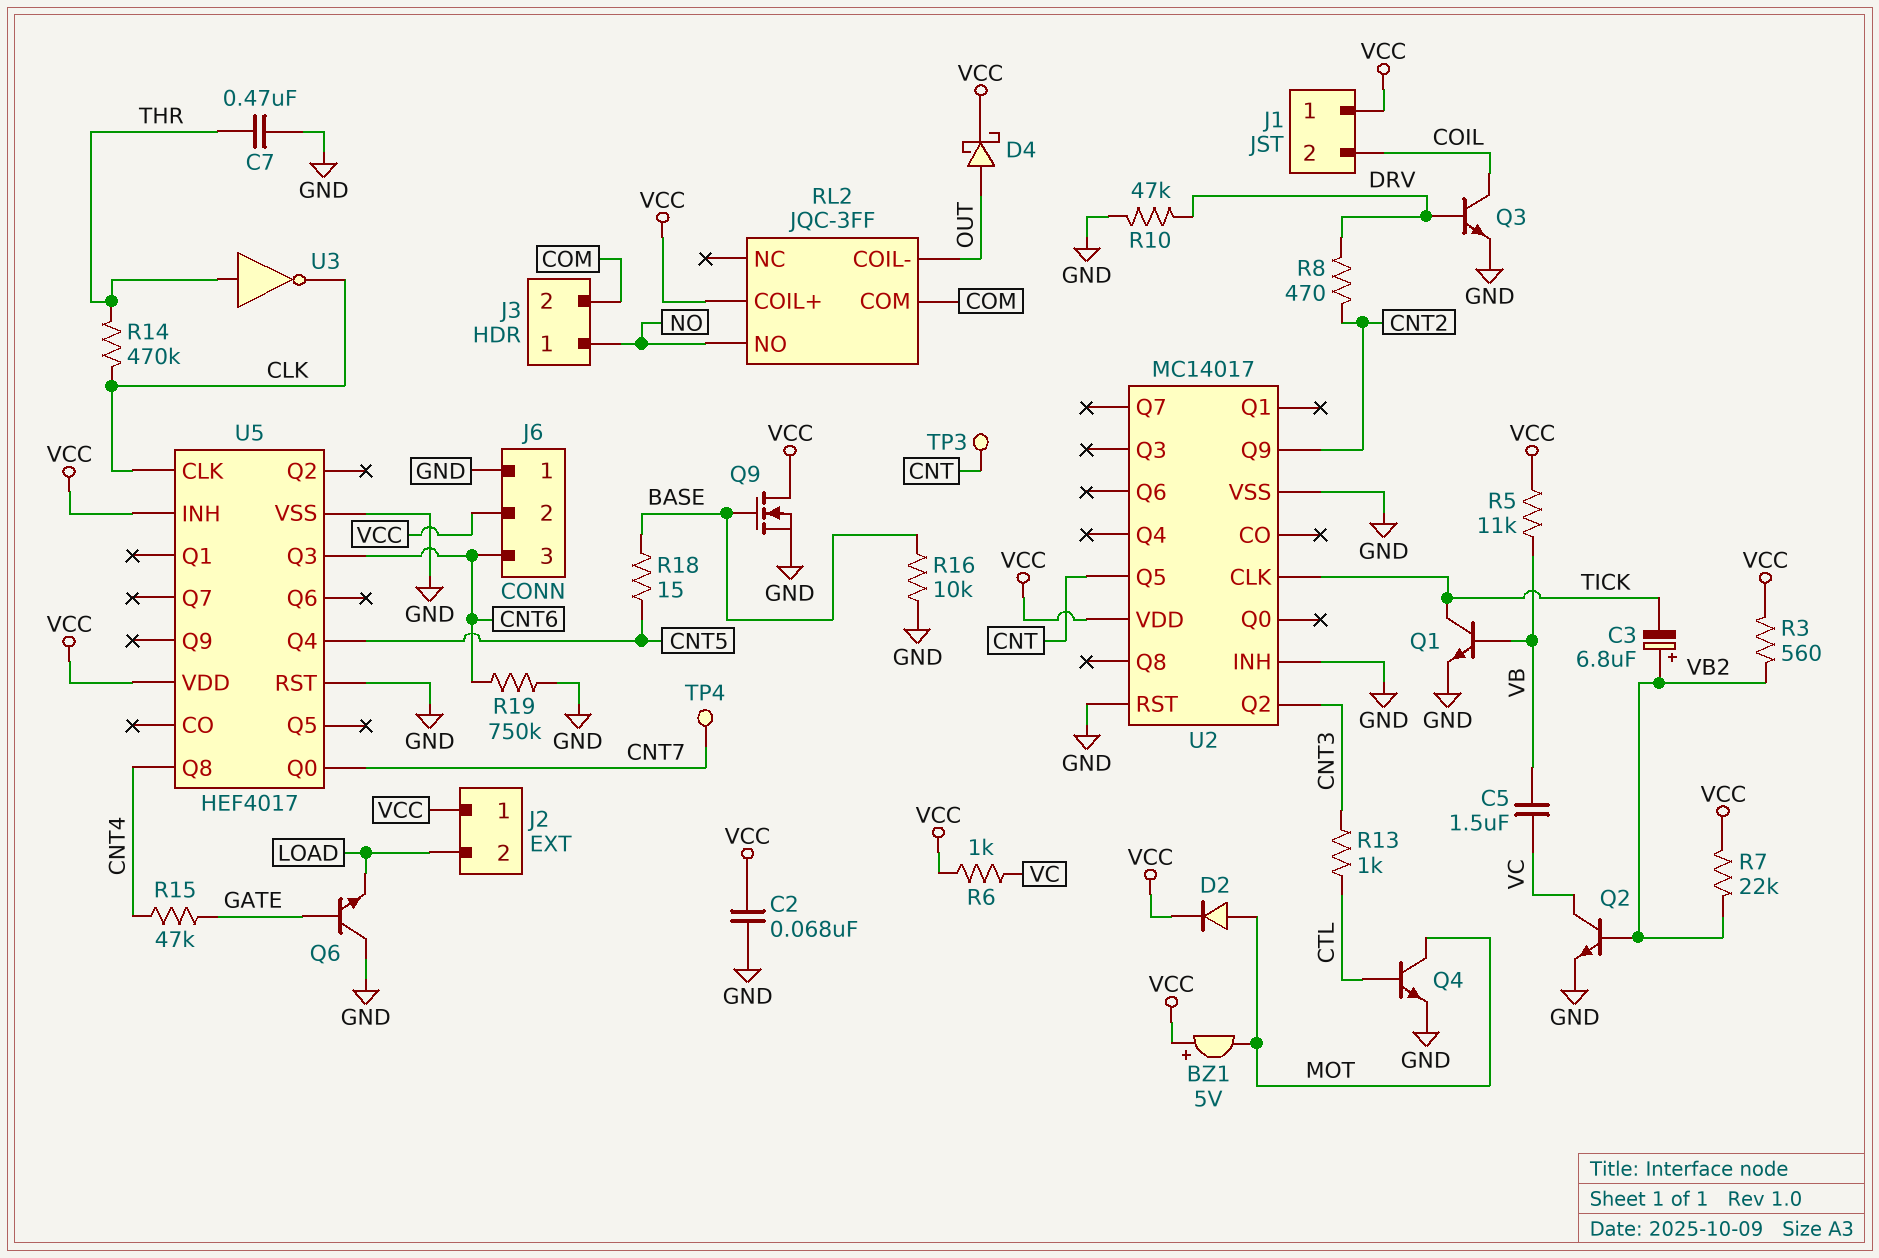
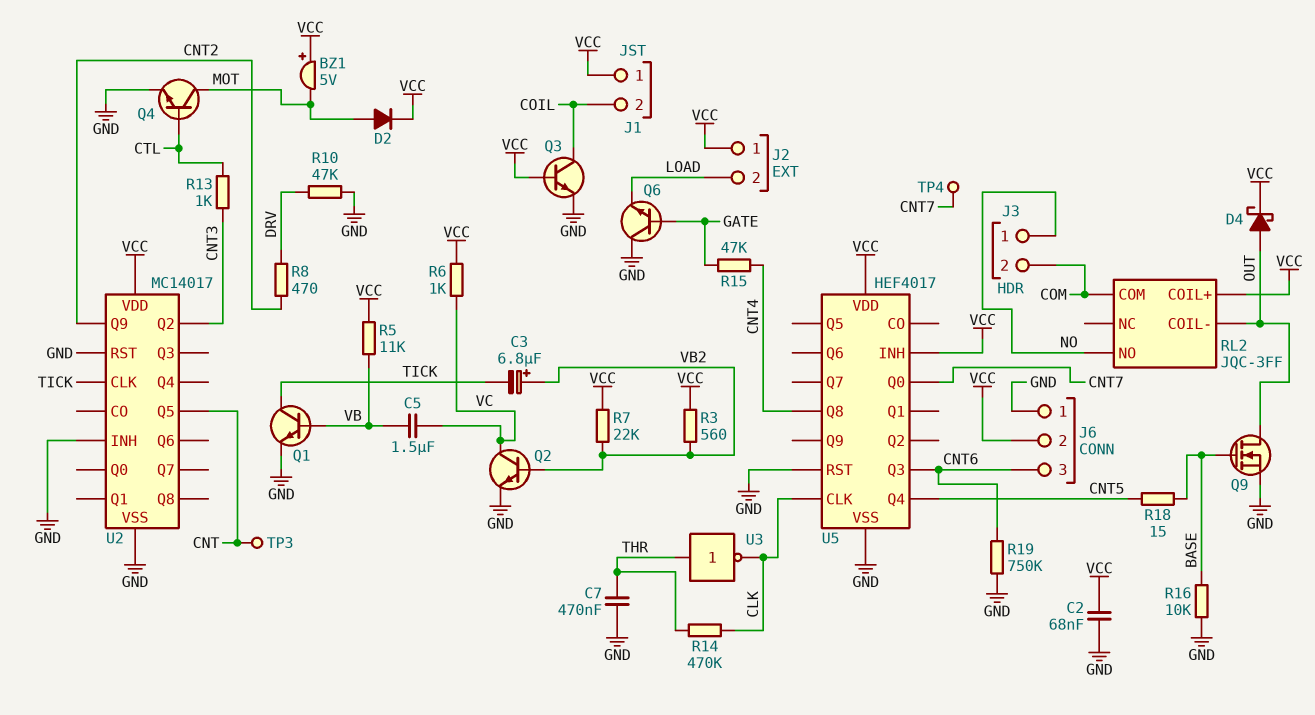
Q3: NPN (B DRV, C COIL, E GND) -> NPN (B VCC, C COIL, E GND)
Q9: NMOS (G BASE, D VCC, S GND) -> NMOS (G BASE, D OUT, S GND)

